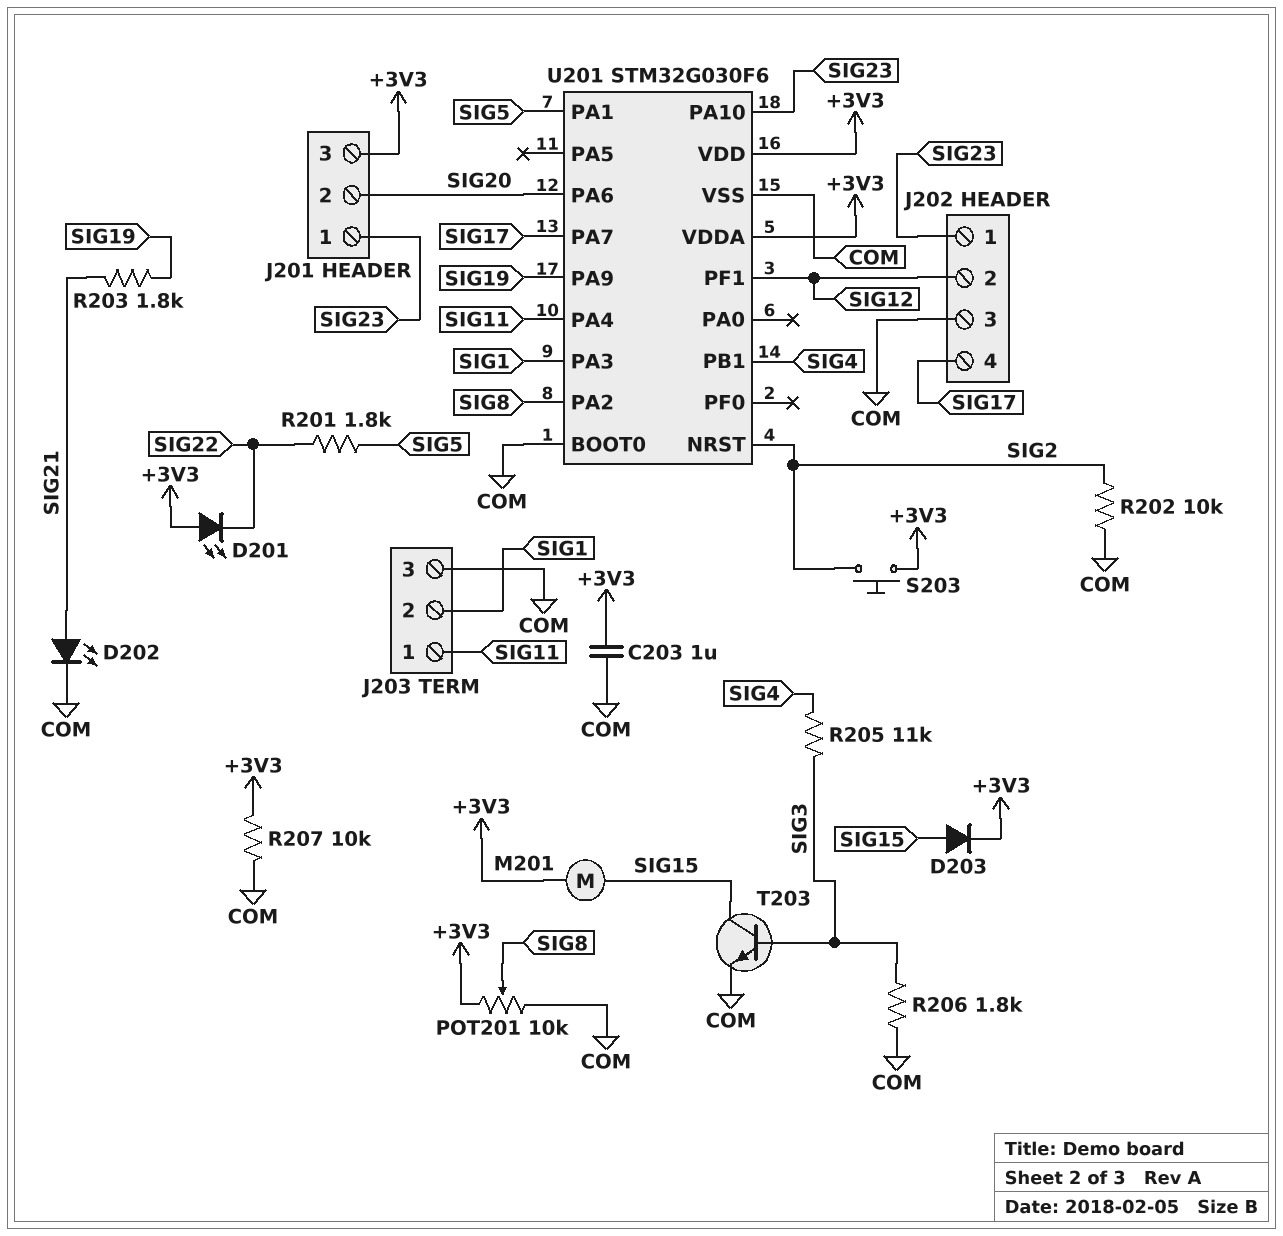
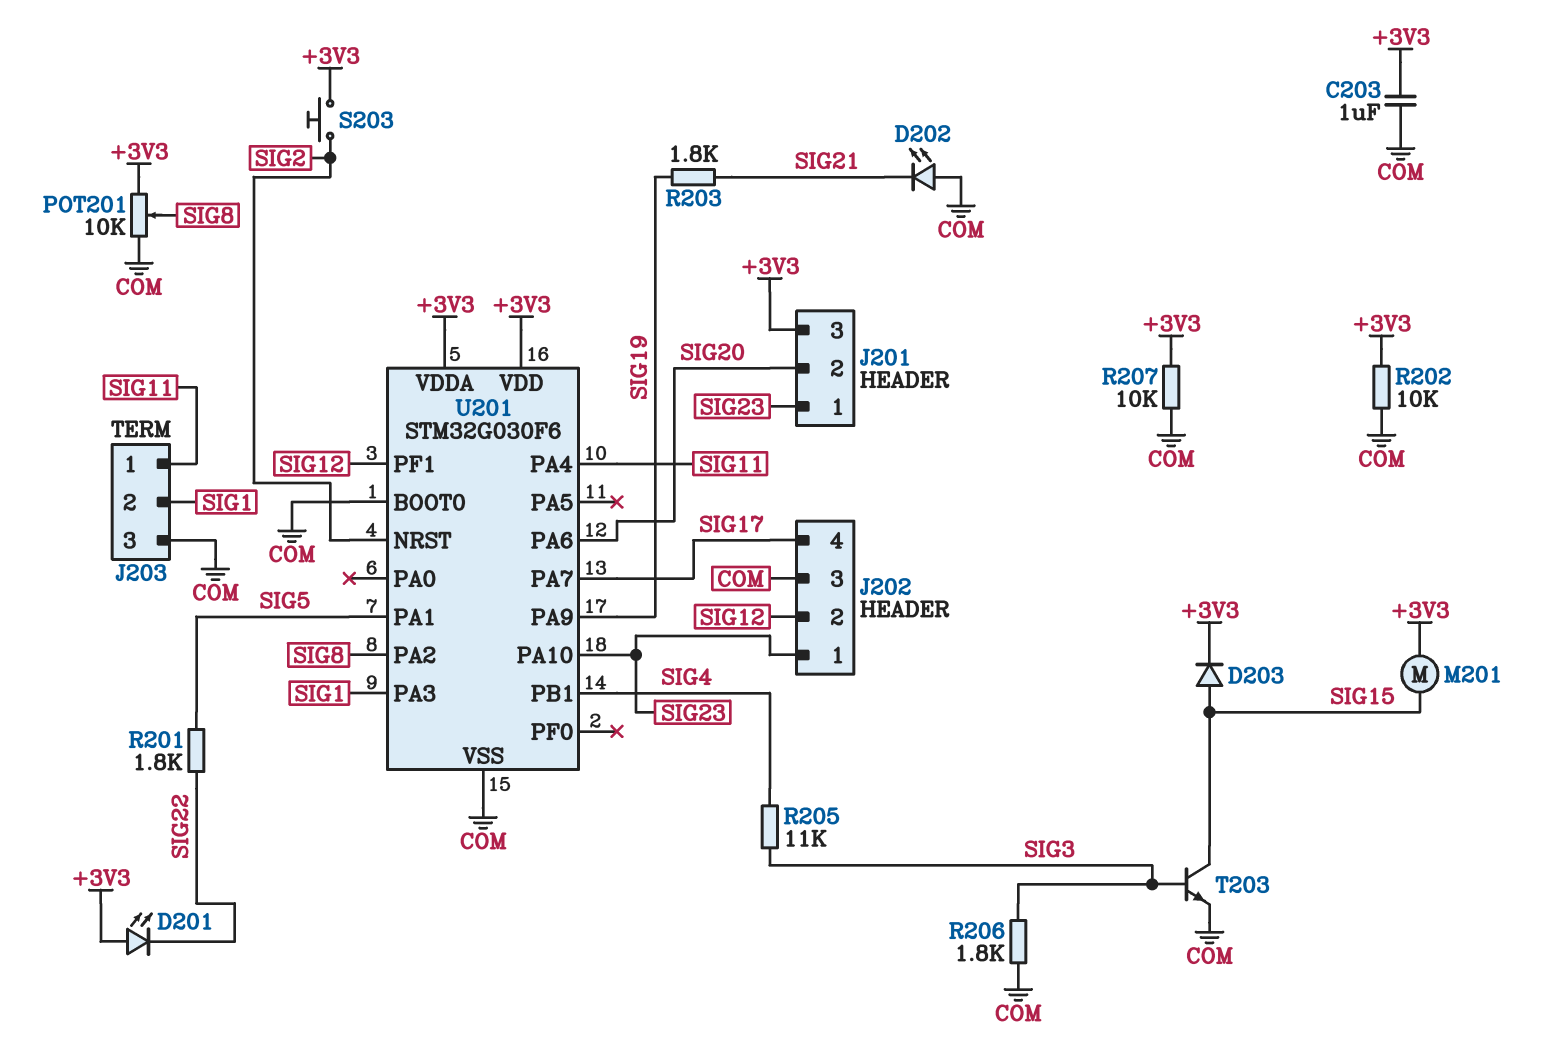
D202: LED (A SIG21, K COM) -> LED (A COM, K SIG21)
R202: 10k (COM, SIG2) -> 10k (+3V3, COM)

